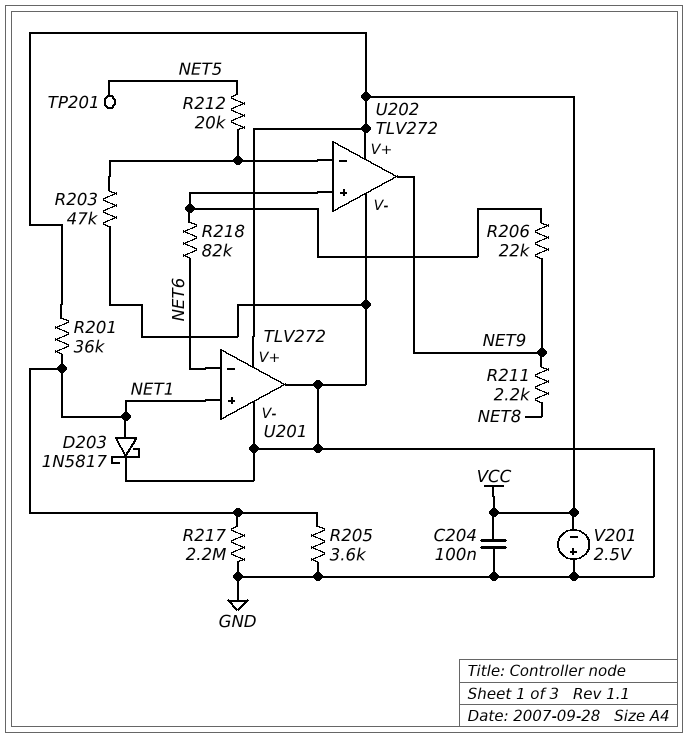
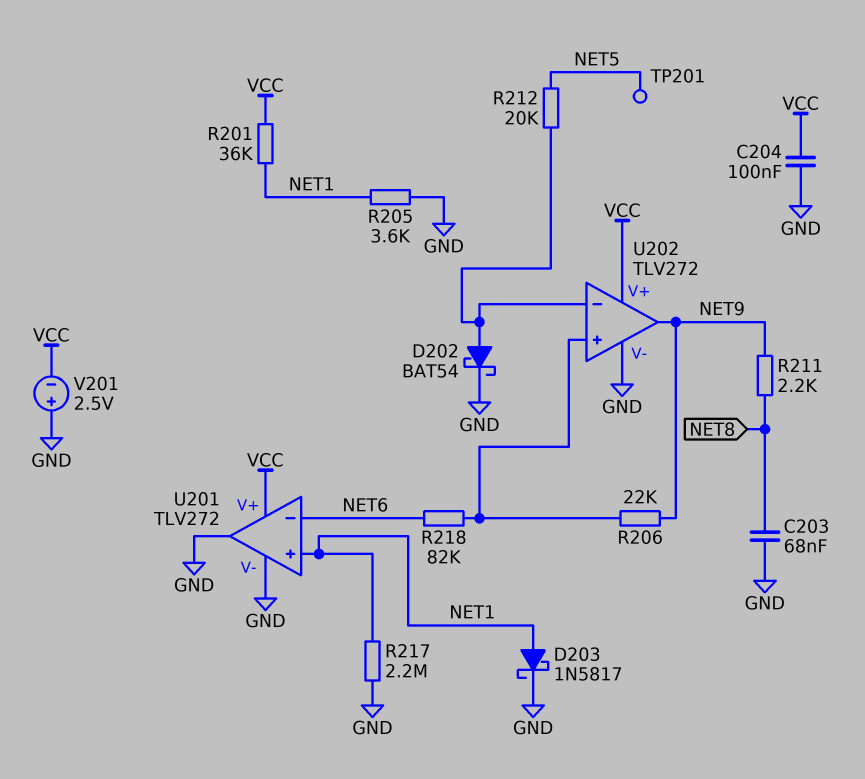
C203: none -> 68nF (GND, NET8)
D202: none -> schottky BAT54 (A U202/in-, K GND)
R203: 47k (GND, U202/in-) -> none

